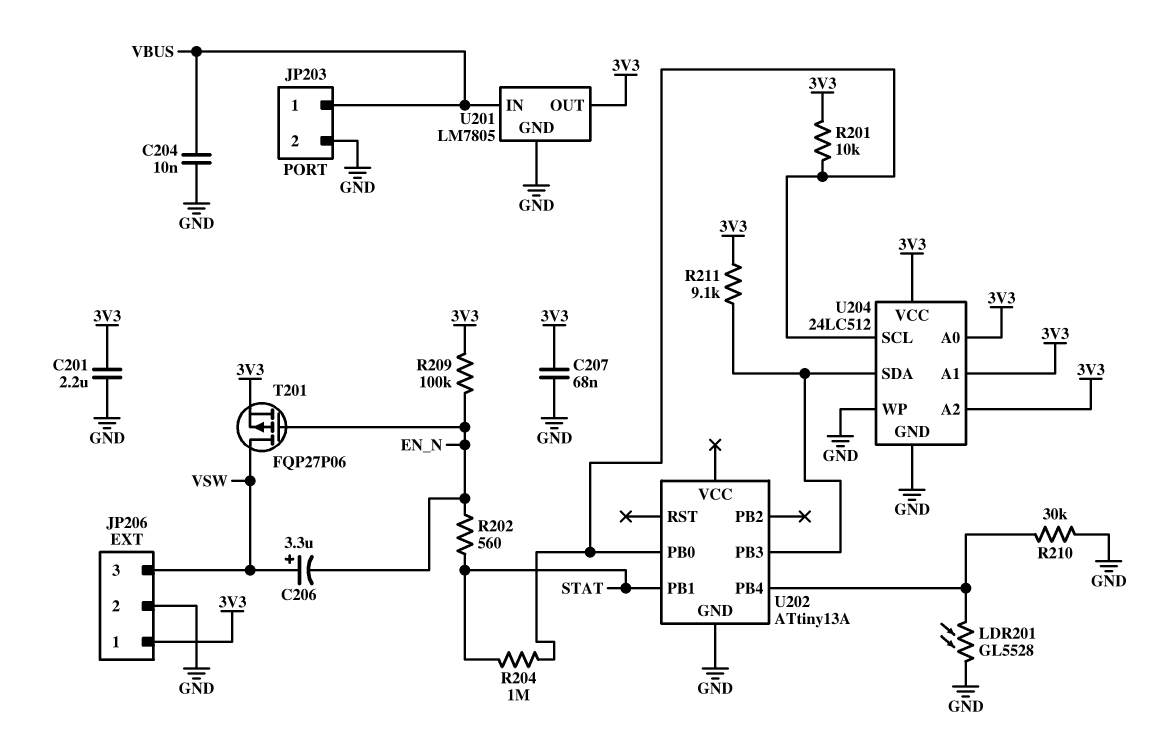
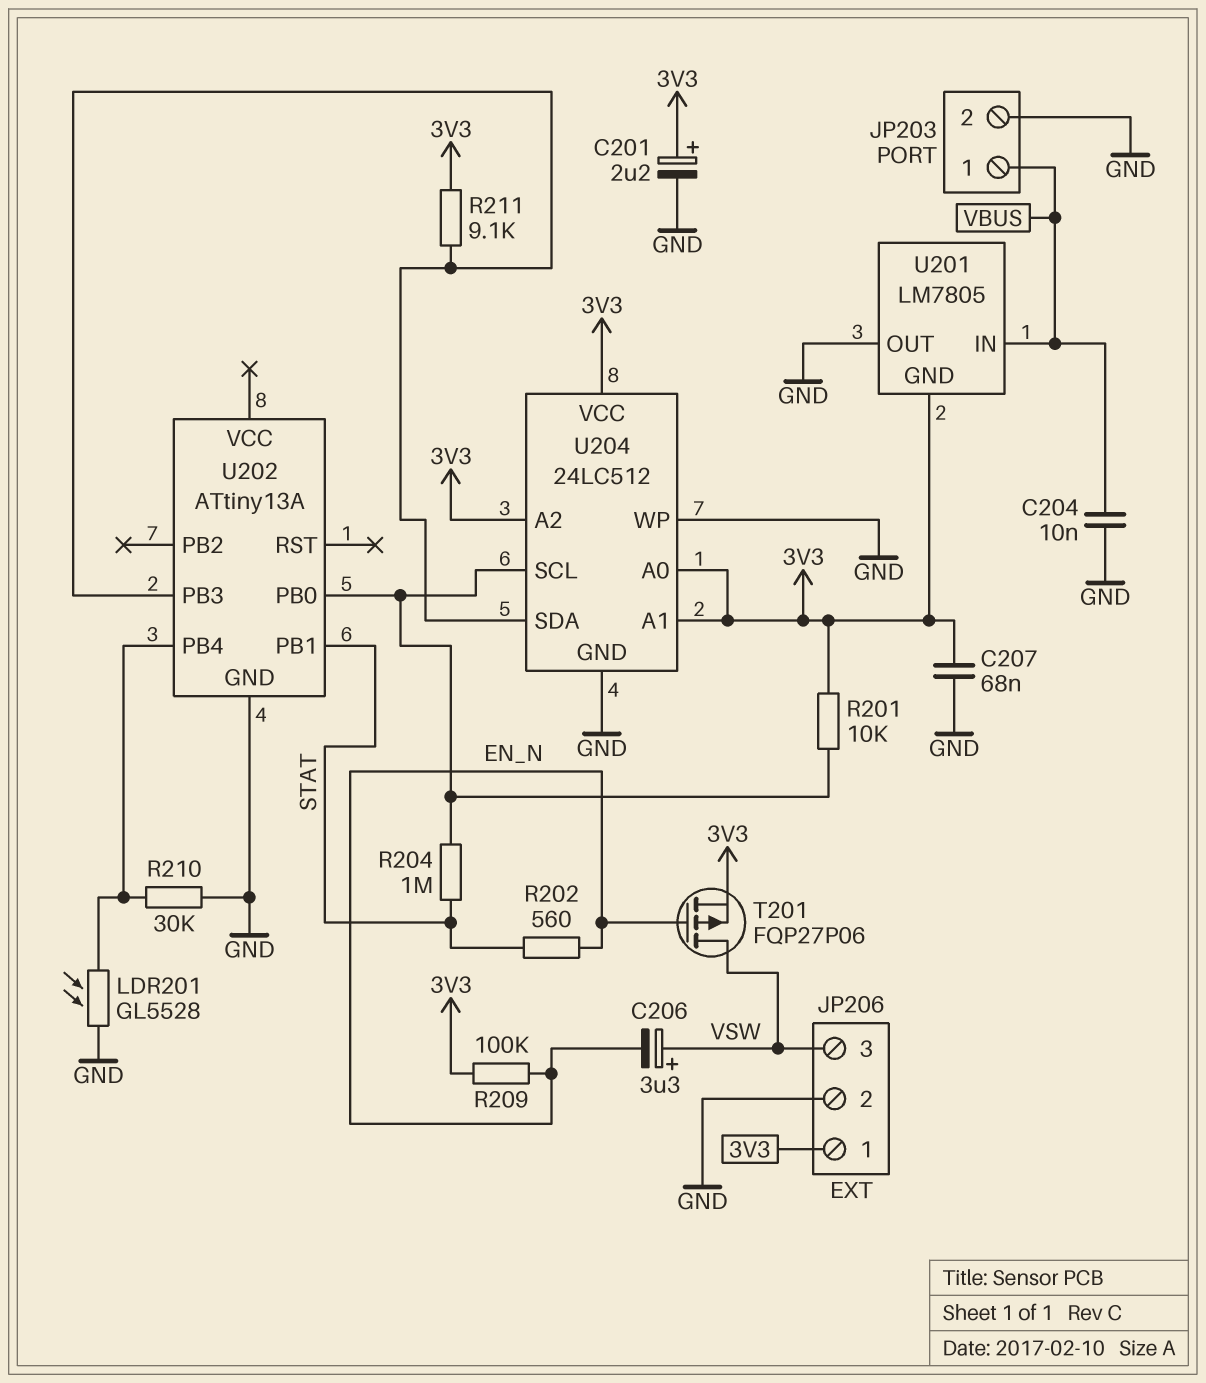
C201: 2.2uF (3V3, GND) -> 2.2uF (plus 3V3, minus GND)
U201 pin GND: GND -> 3V3
U201 pin OUT: 3V3 -> GND

